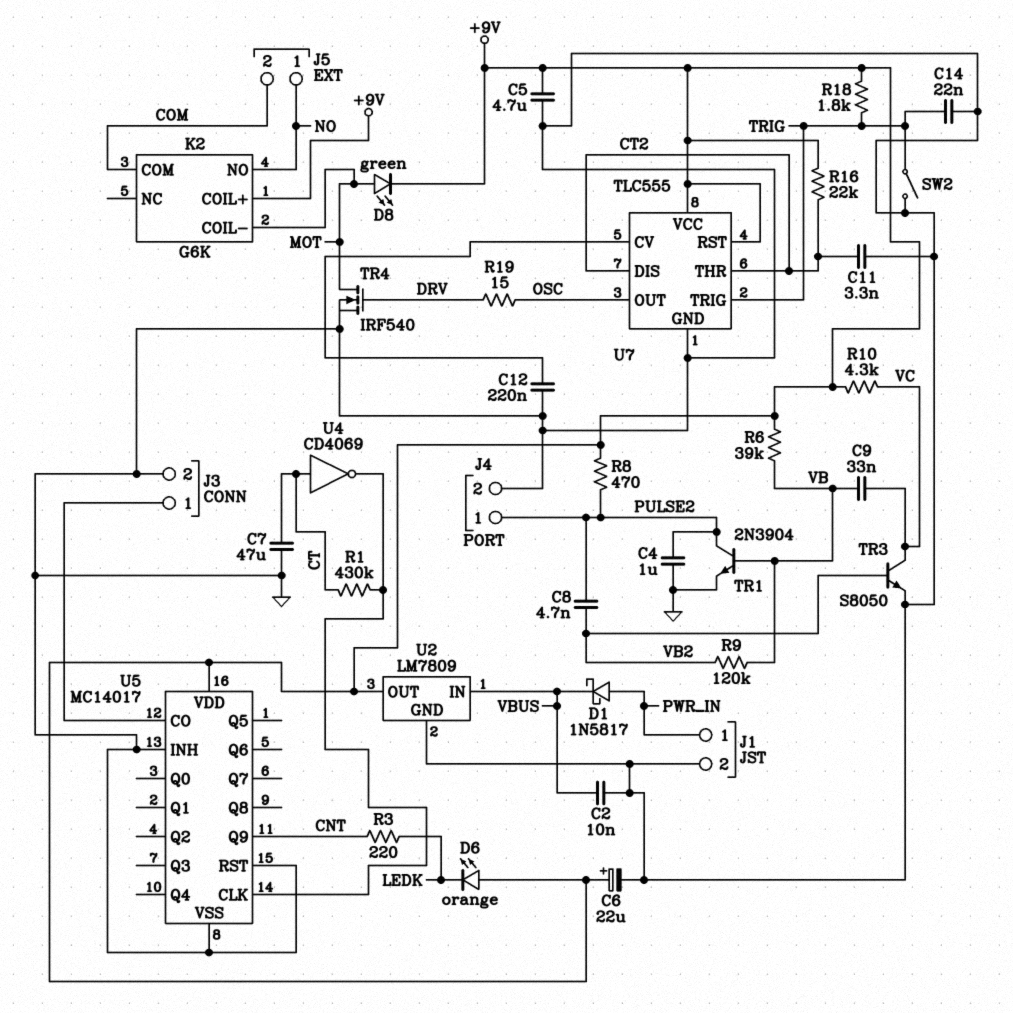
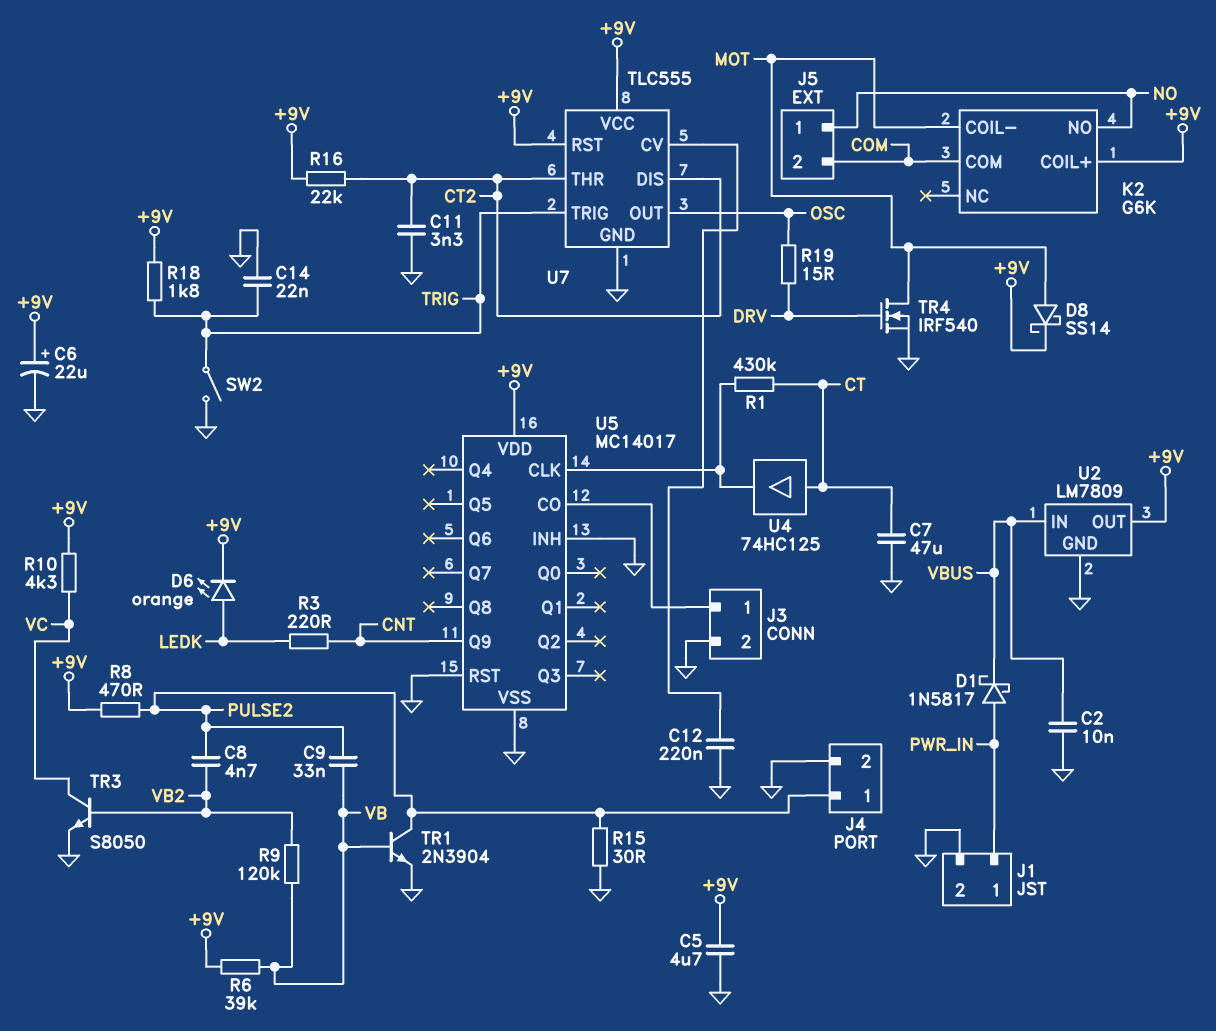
C4: 1uF (GND, PULSE2) -> none
C9: 33nF (VB, VC) -> 33nF (PULSE2, VB)
D6: LED orange (A +9V, K LEDK) -> LED orange (A LEDK, K +9V)
D8: LED green (A MOT, K +9V) -> schottky SS14 (A MOT, K +9V)
R15: none -> 30 (GND, PULSE2)
U4: NOT CD4069 (in CT, out U5/CLK) -> buffer 74HC125 (in CT, out U5/CLK)

